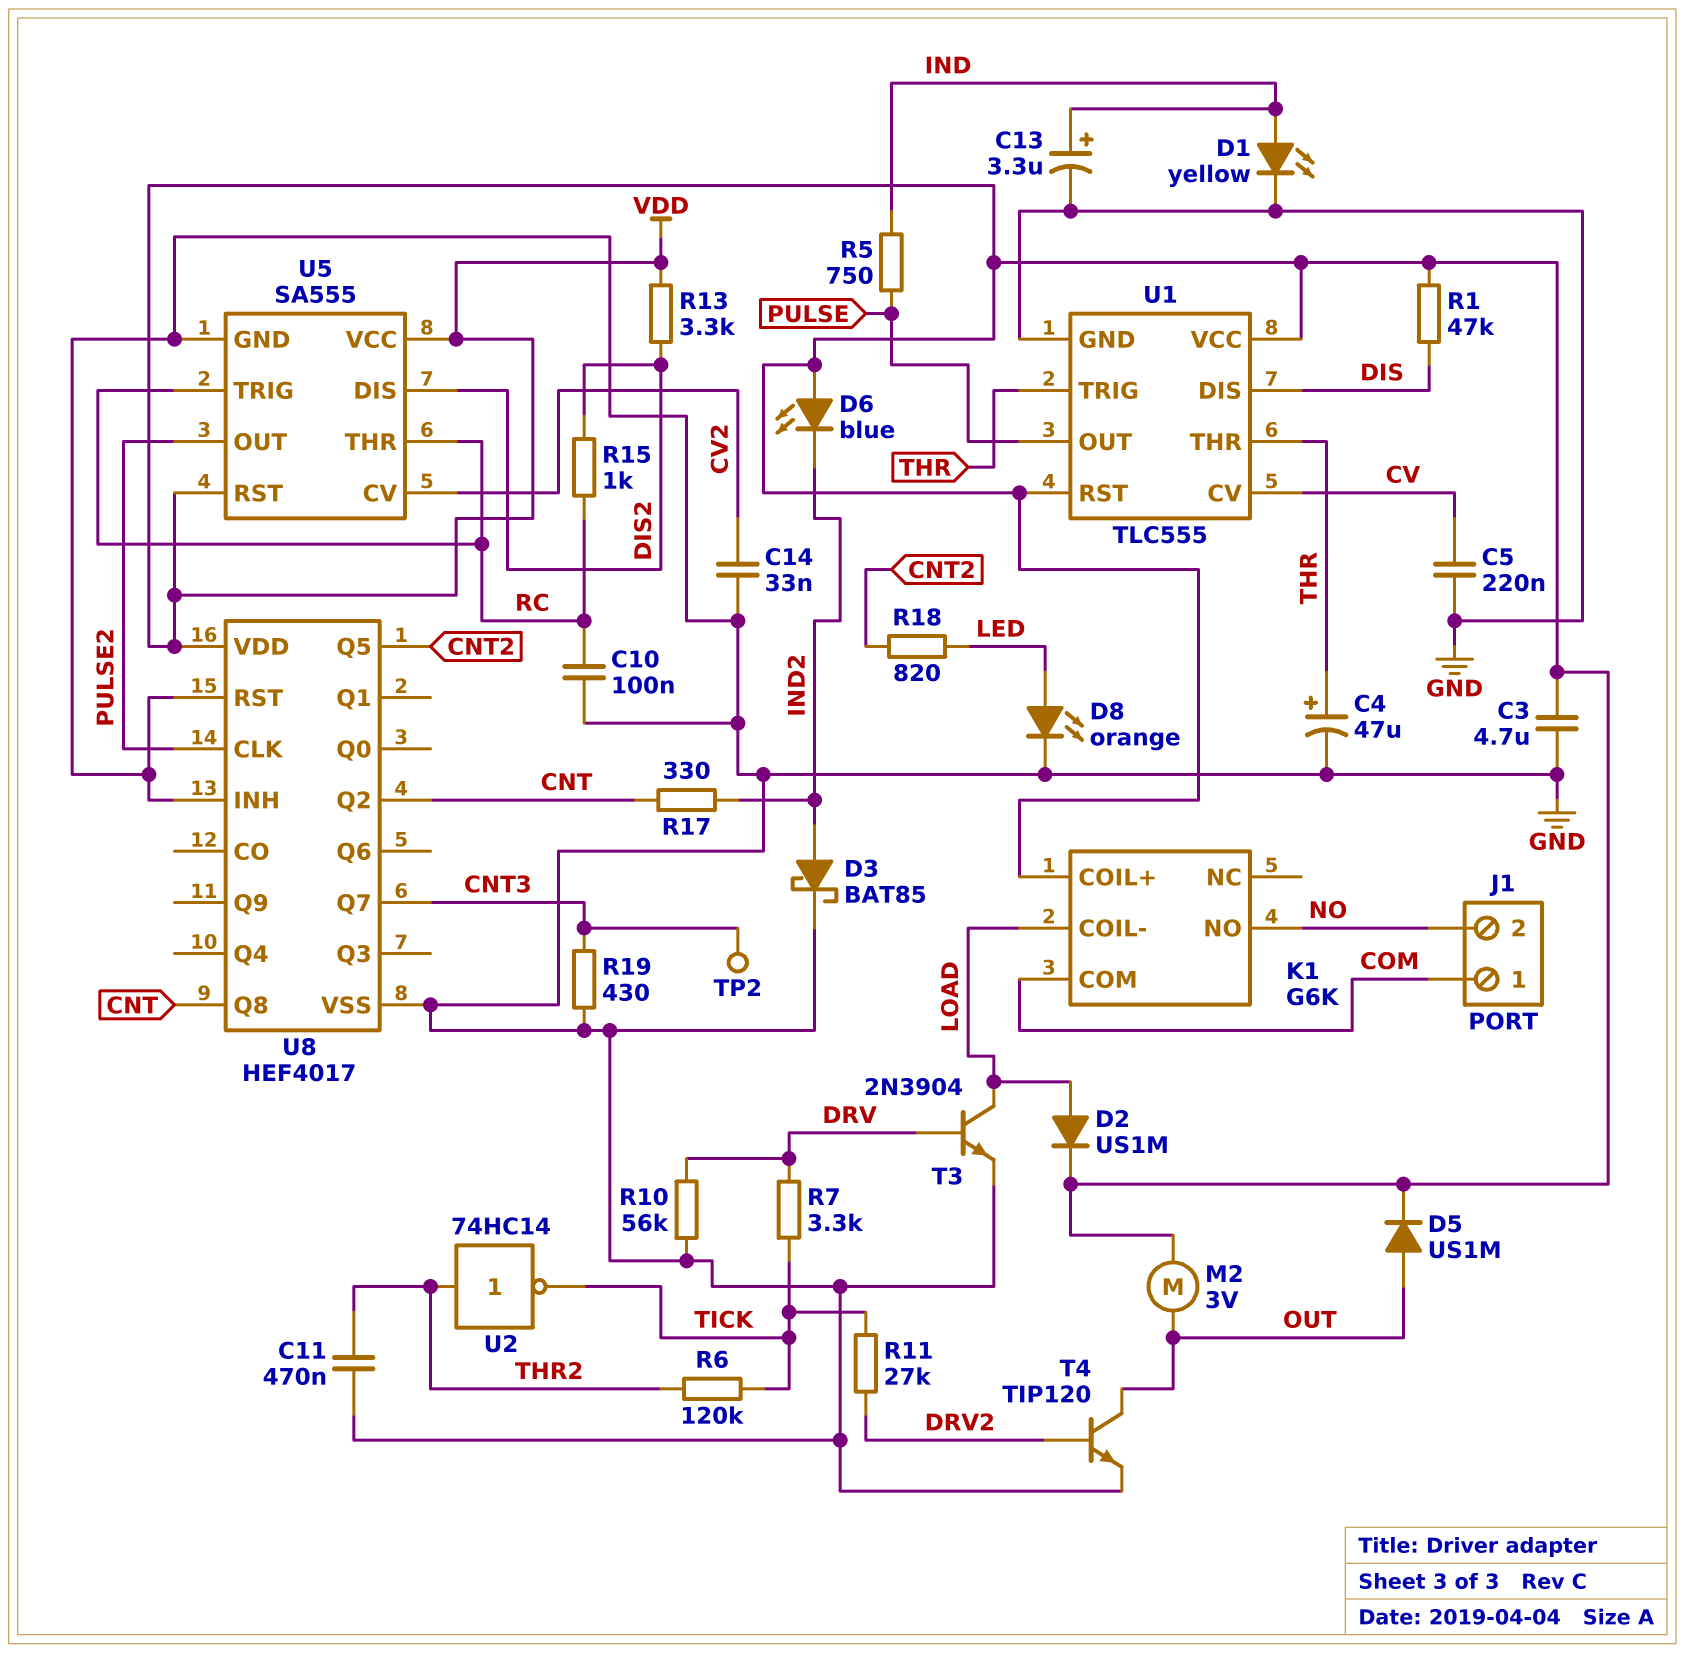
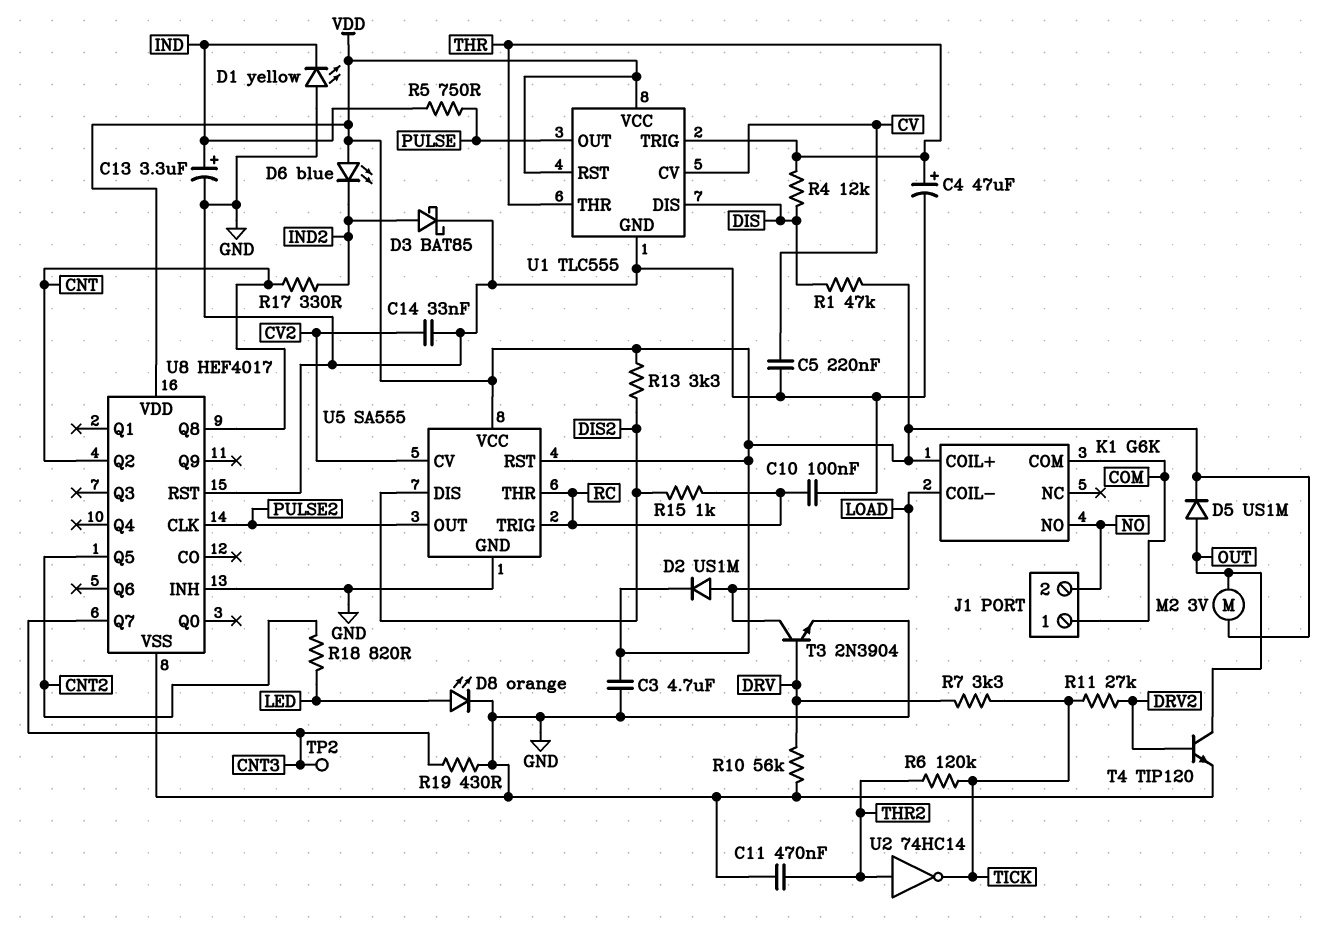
D1: LED yellow (A IND, K GND) -> LED yellow (A GND, K IND)
R4: none -> 12k (DIS, THR)

